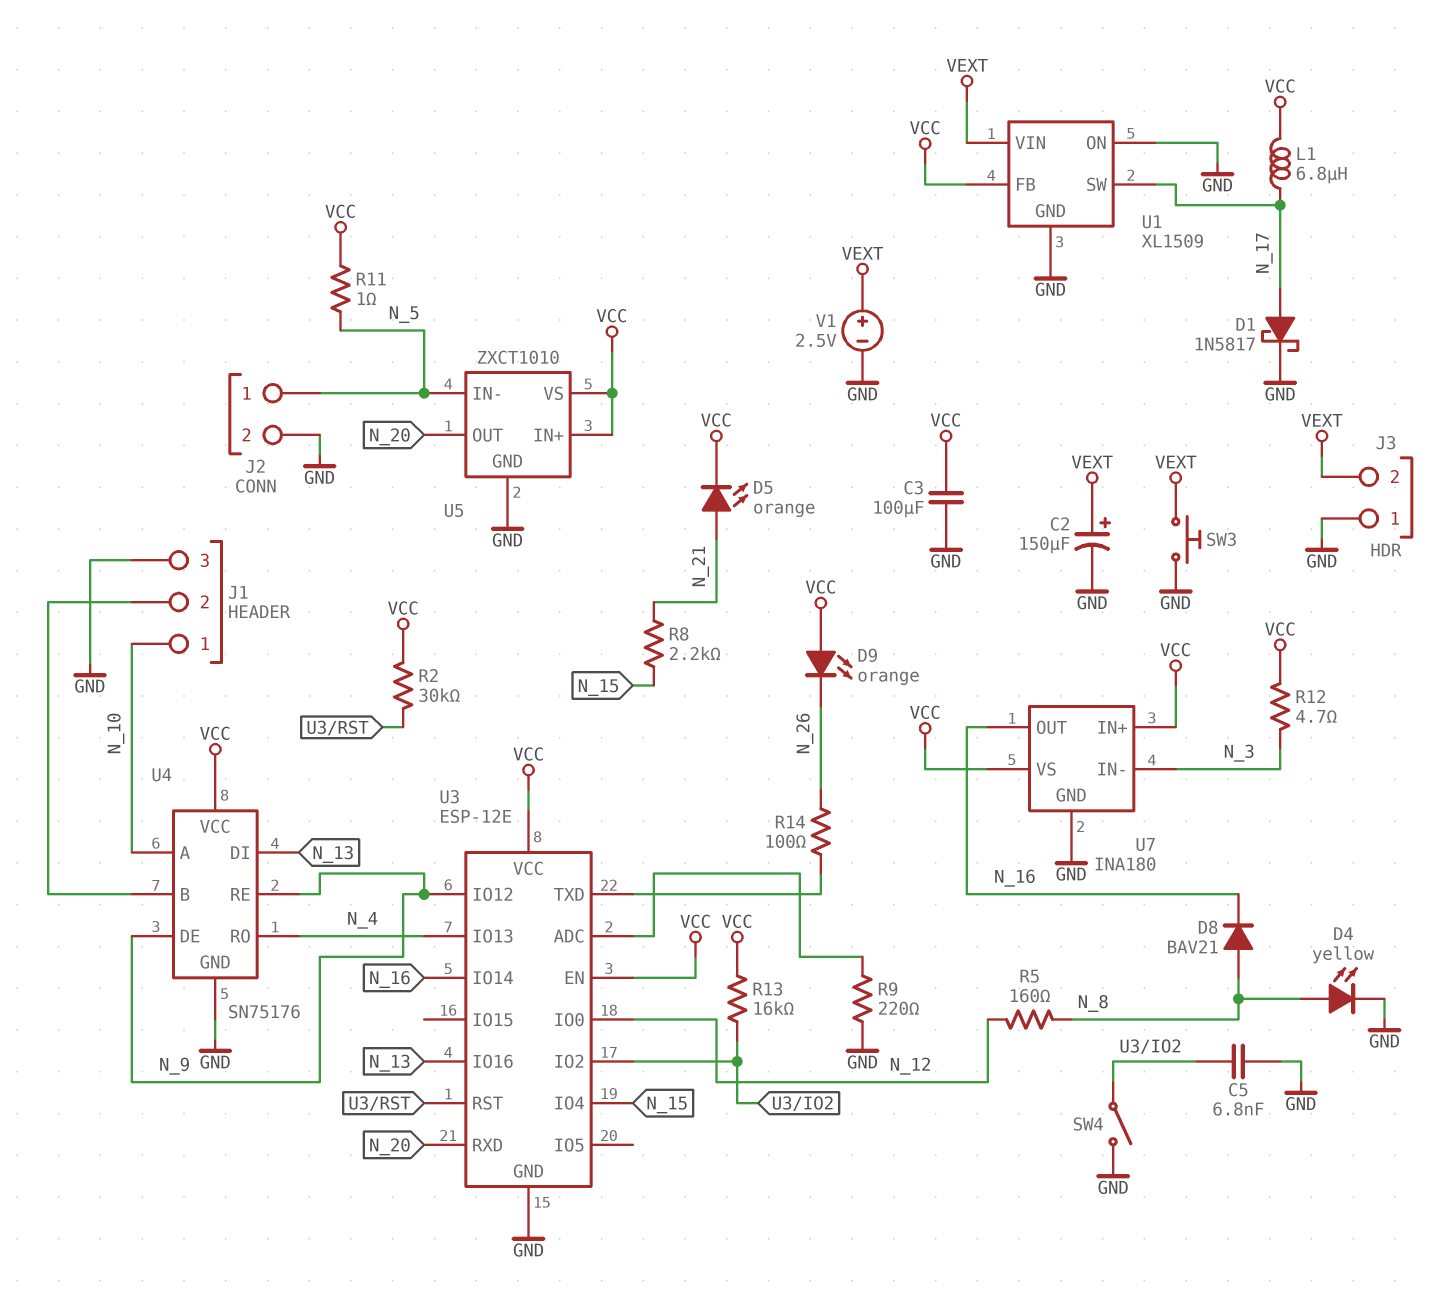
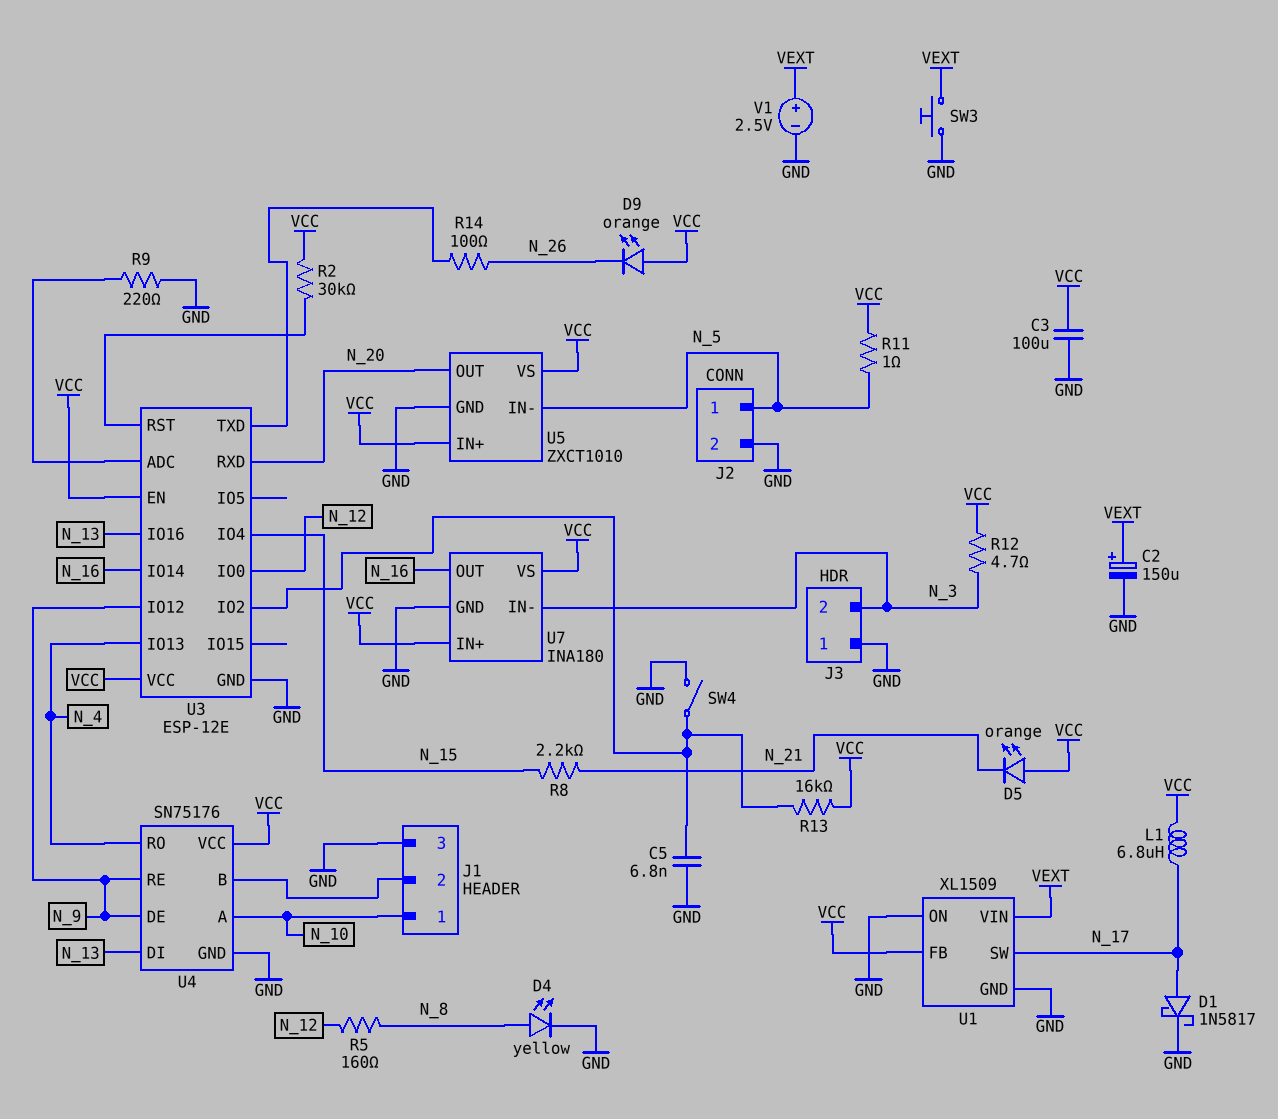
D5: LED orange (A N_21, K VCC) -> LED orange (A VCC, K N_21)
D8: diode BAV21 (A N_8, K N_16) -> none
J3 pin 2: VEXT -> N_3

